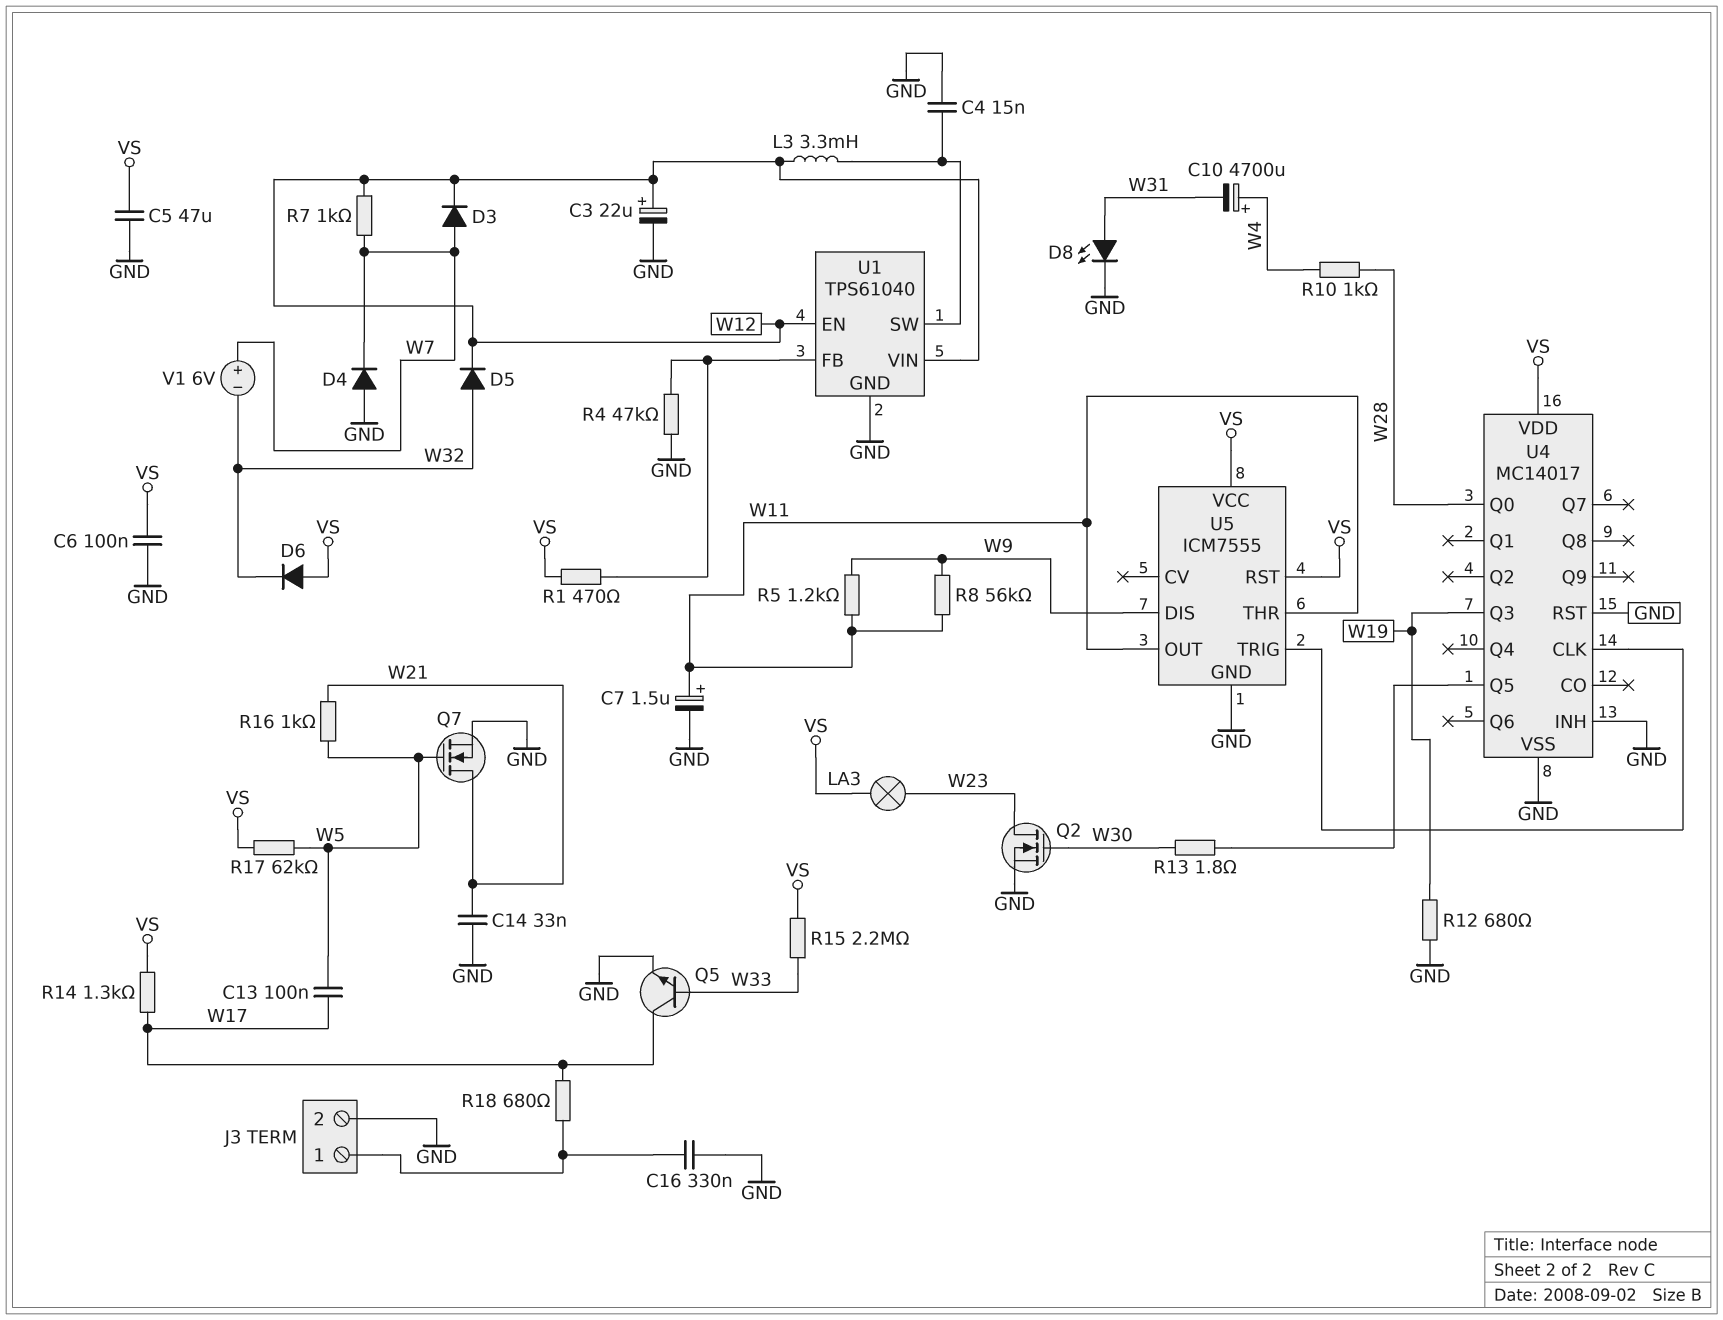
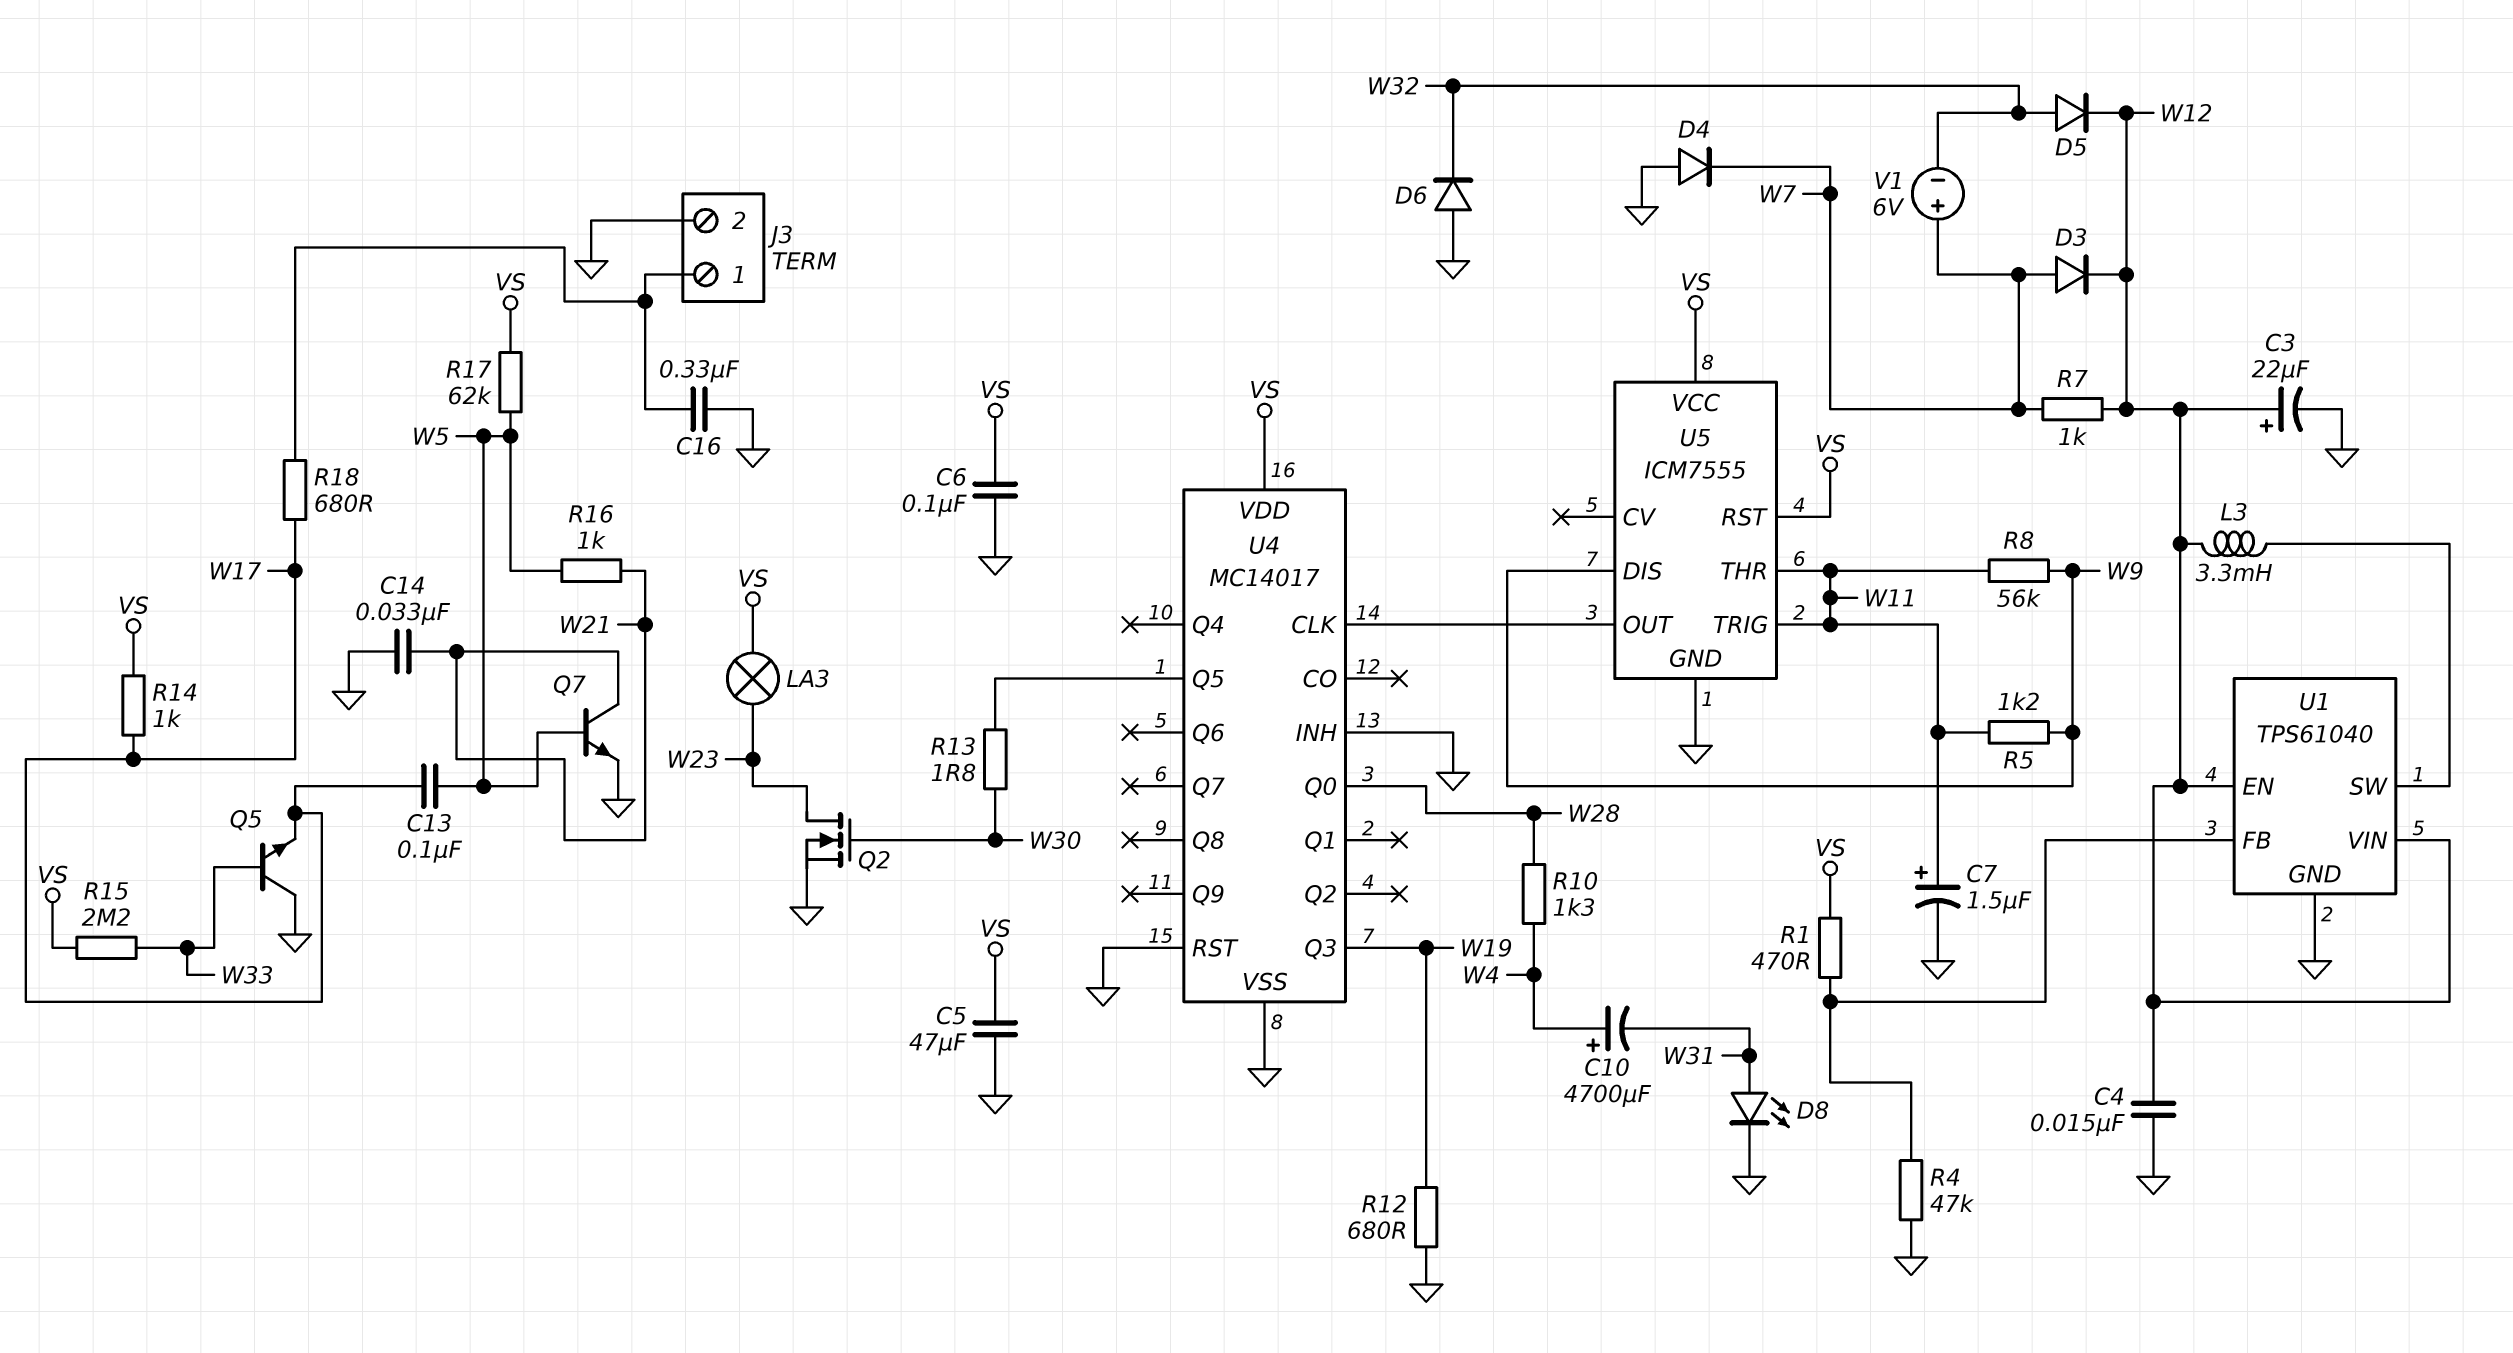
C4: 15nF (GND, U1/SW) -> 15nF (GND, W12)
D6: diode (A VS, K W32) -> diode (A GND, K W32)
Q5: NPN (B W33, C W17, E GND) -> NPN (B W33, C GND, E W17)
Q7: NMOS (G W5, D W21, S GND) -> NPN (B W5, C W21, E GND)
R10: 1k (W4, W28) -> 1.3k (W4, W28)
R14: 1.3k (VS, W17) -> 1k (VS, W17)
U5 pin OUT: W11 -> U4/CLK
U5 pin TRIG: U4/CLK -> W11

